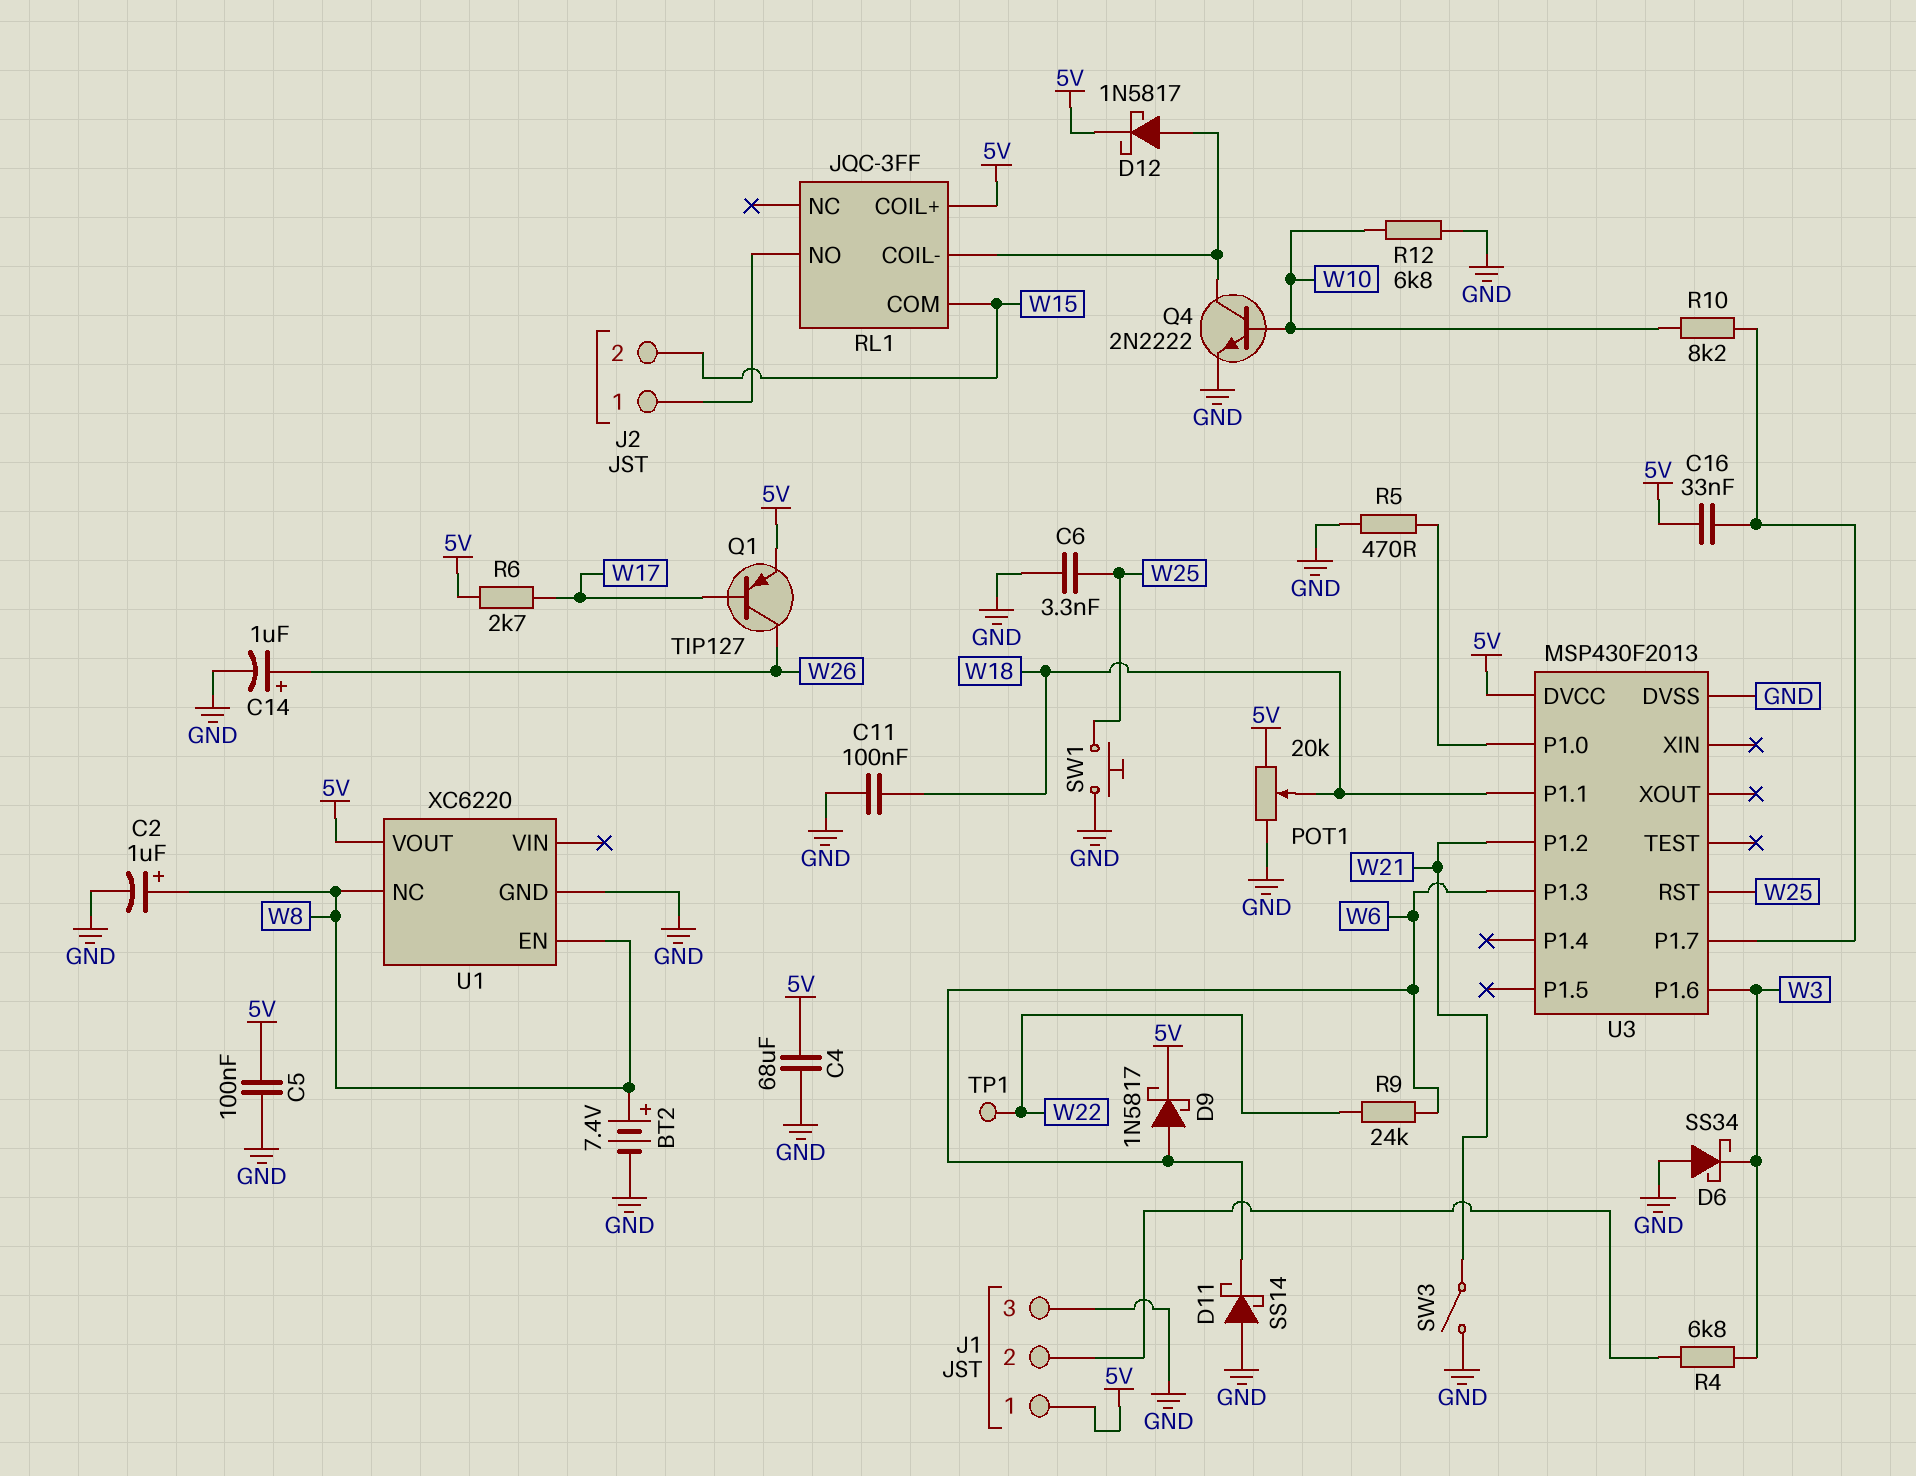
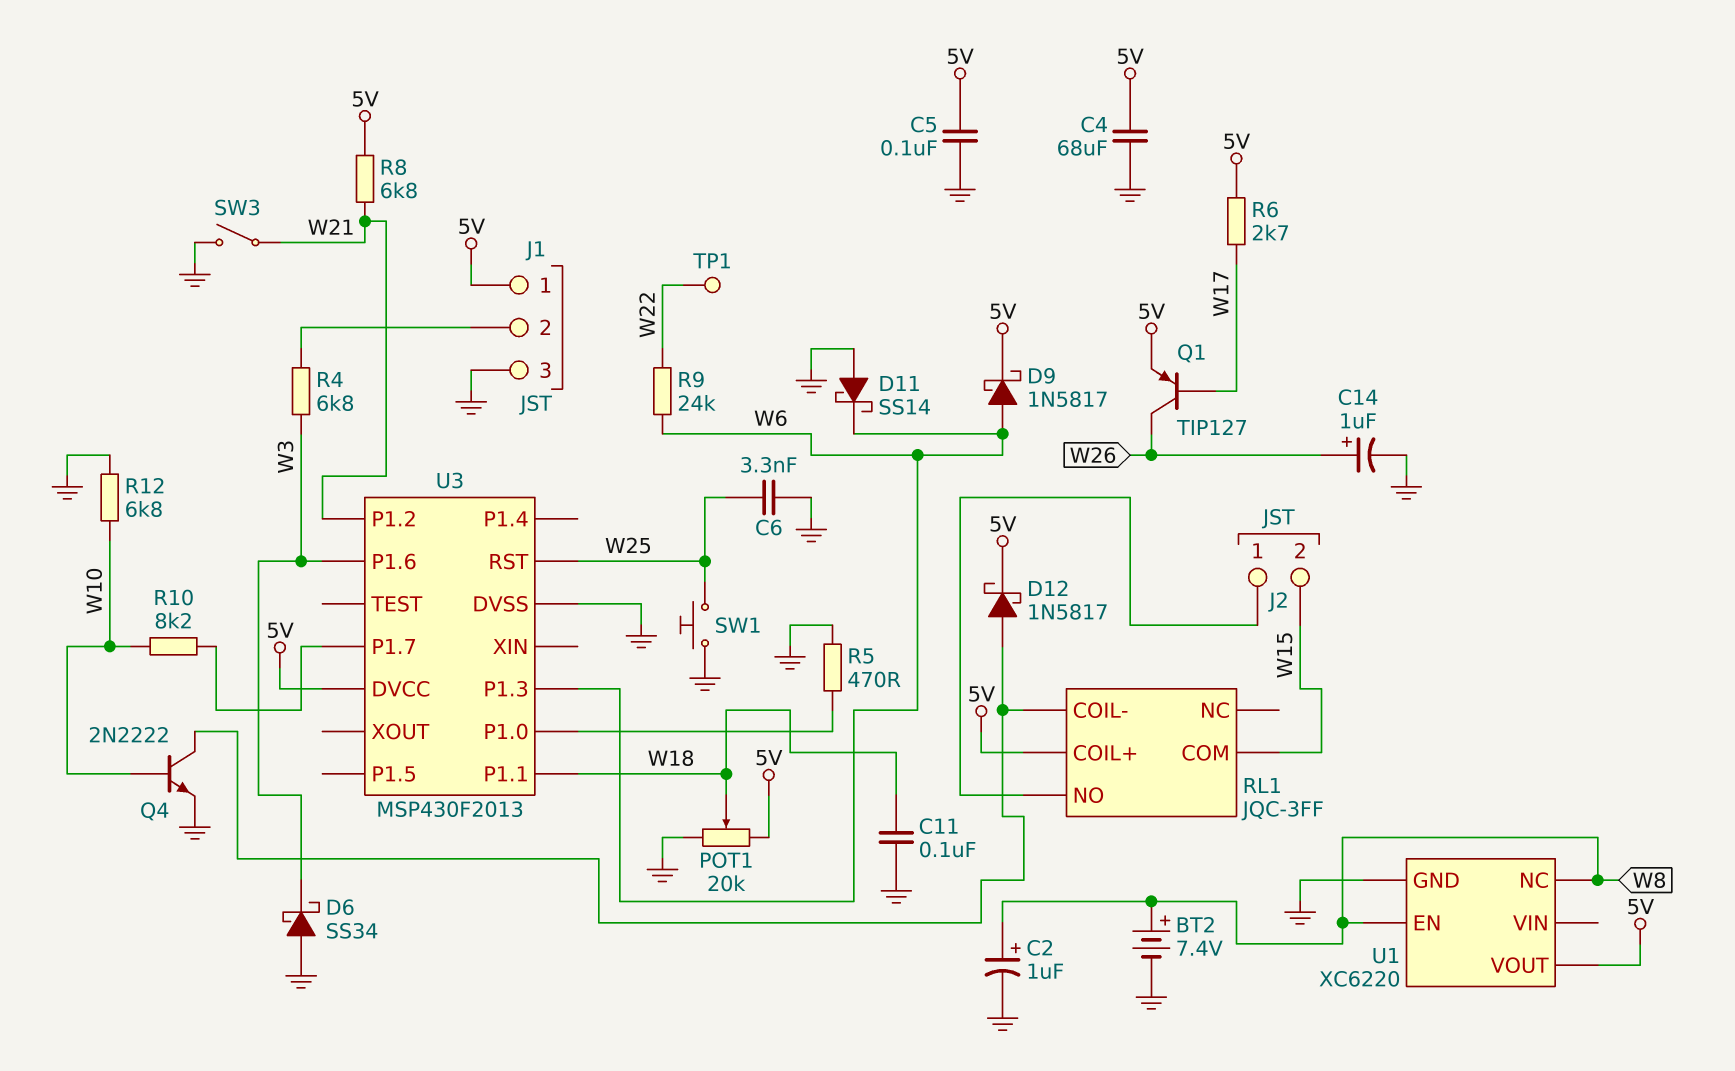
C16: 33nF (5V, U3/P1.7) -> none
R8: none -> 6.8k (5V, W21)

